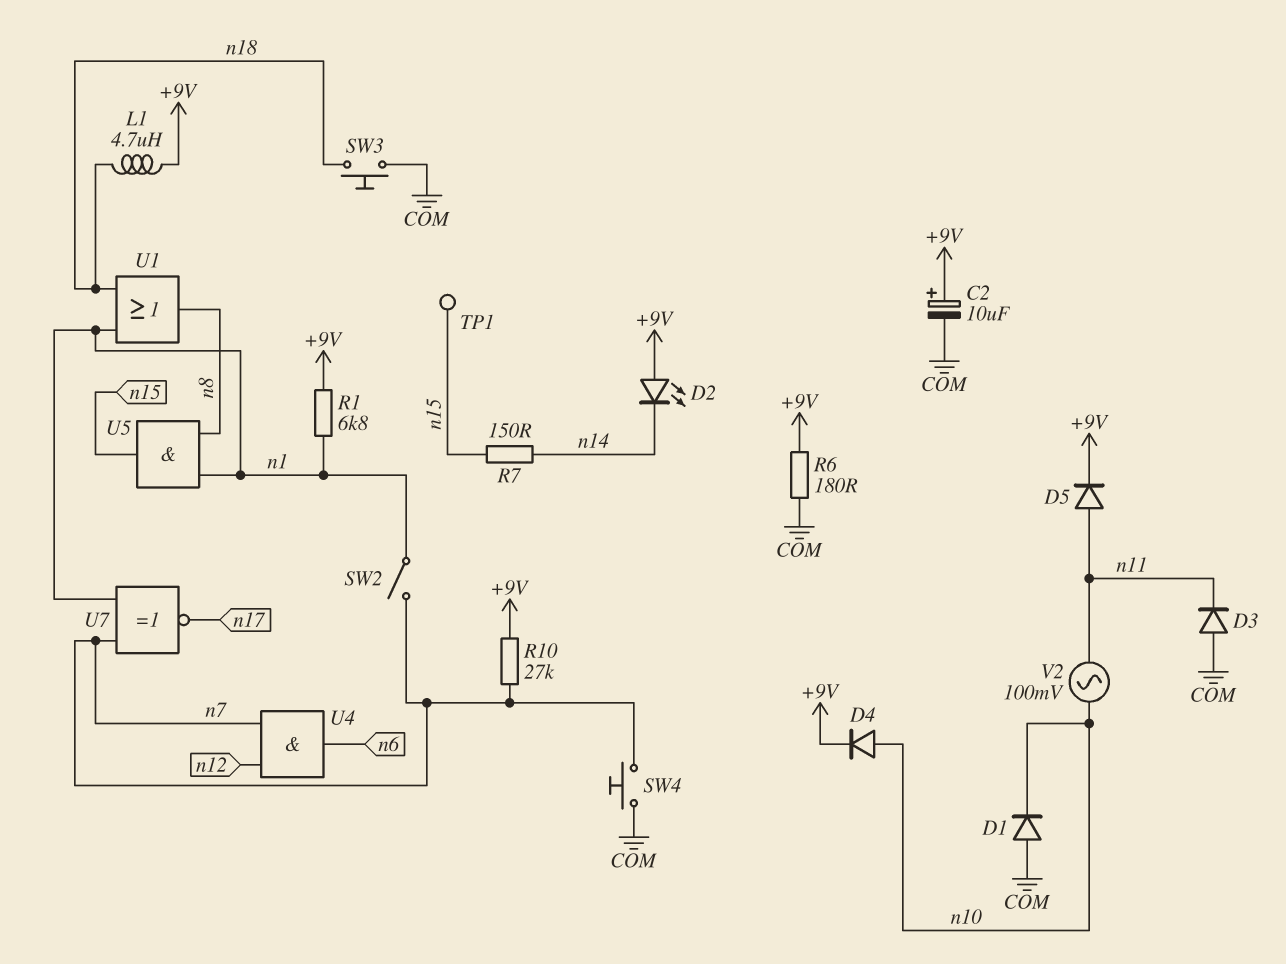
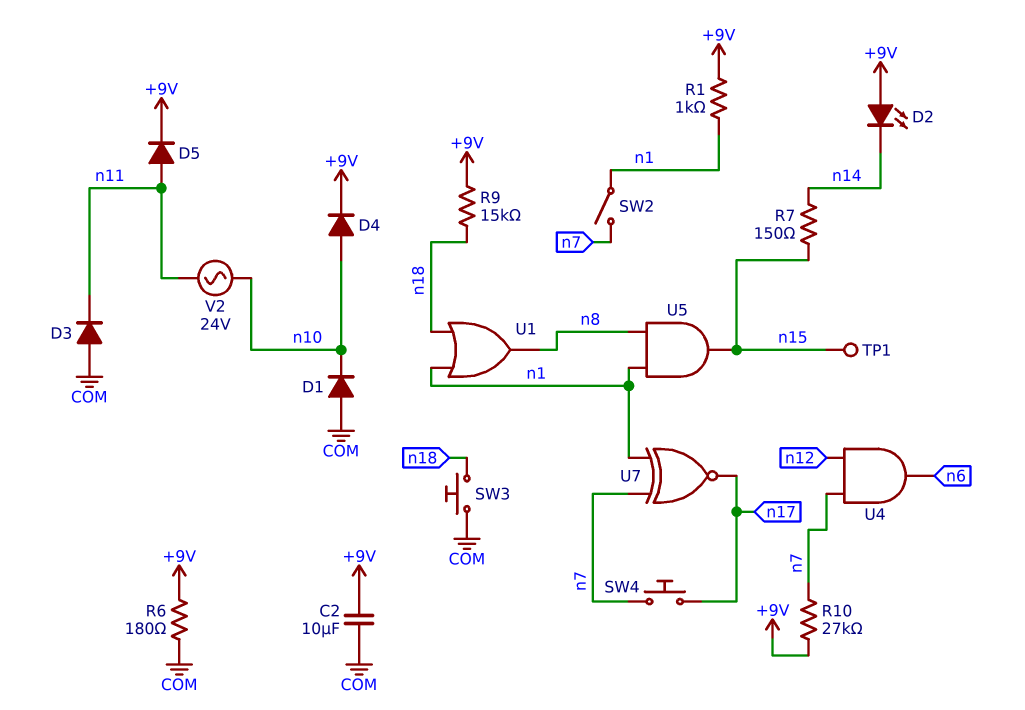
C2: 10uF (plus +9V, minus COM) -> 10uF (+9V, COM)
L1: 4.7uH (+9V, n18) -> none
R1: 6.8k (+9V, n1) -> 1k (+9V, n1)
R9: none -> 15k (+9V, n18)
SW4: button (COM, n7) -> button (n7, n17)
V2: AC 100mV (n10, n11) -> AC 24V (n10, n11)

